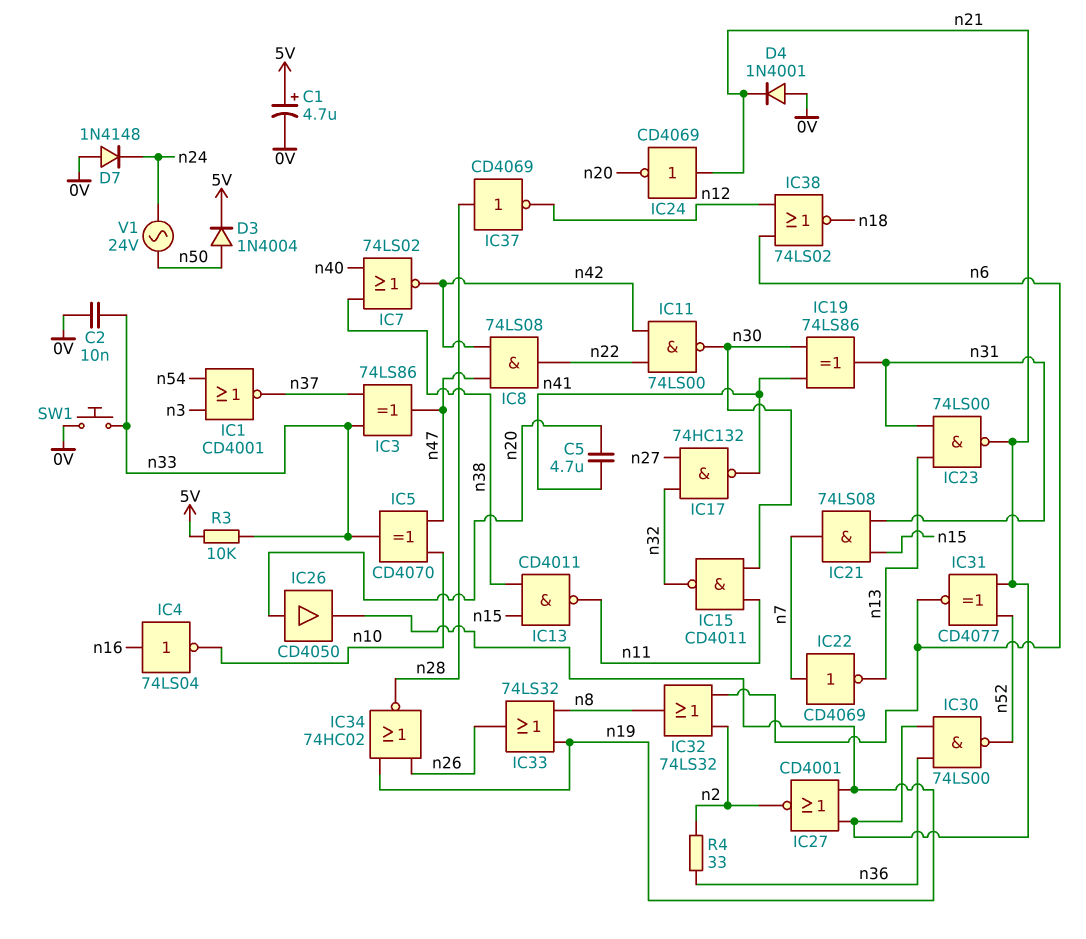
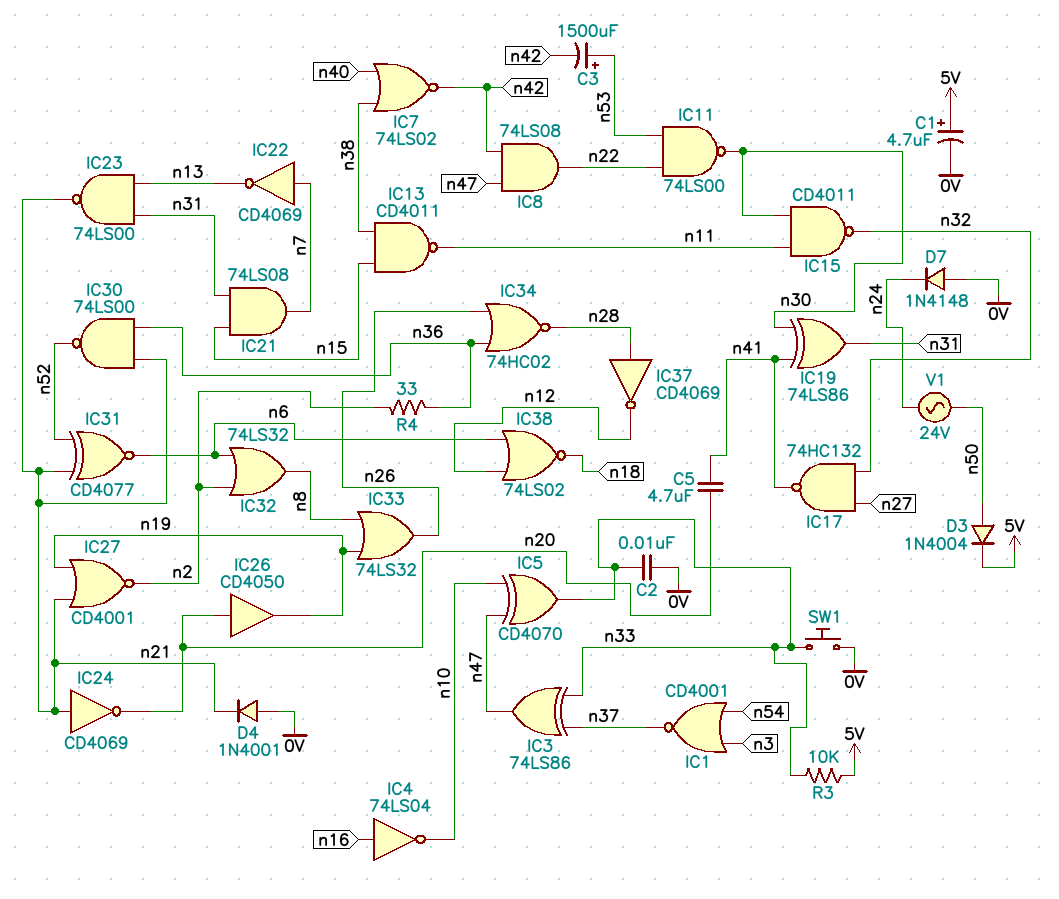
C3: none -> 1500uF (plus n53, minus n42)
IC11: NAND 74LS00 (in n22, in n42, out n30) -> NAND 74LS00 (in n22, in n53, out n30)
IC34: NOR 74HC02 (in n19, in n26, out n28) -> NOR 74HC02 (in n26, in n36, out n28)

